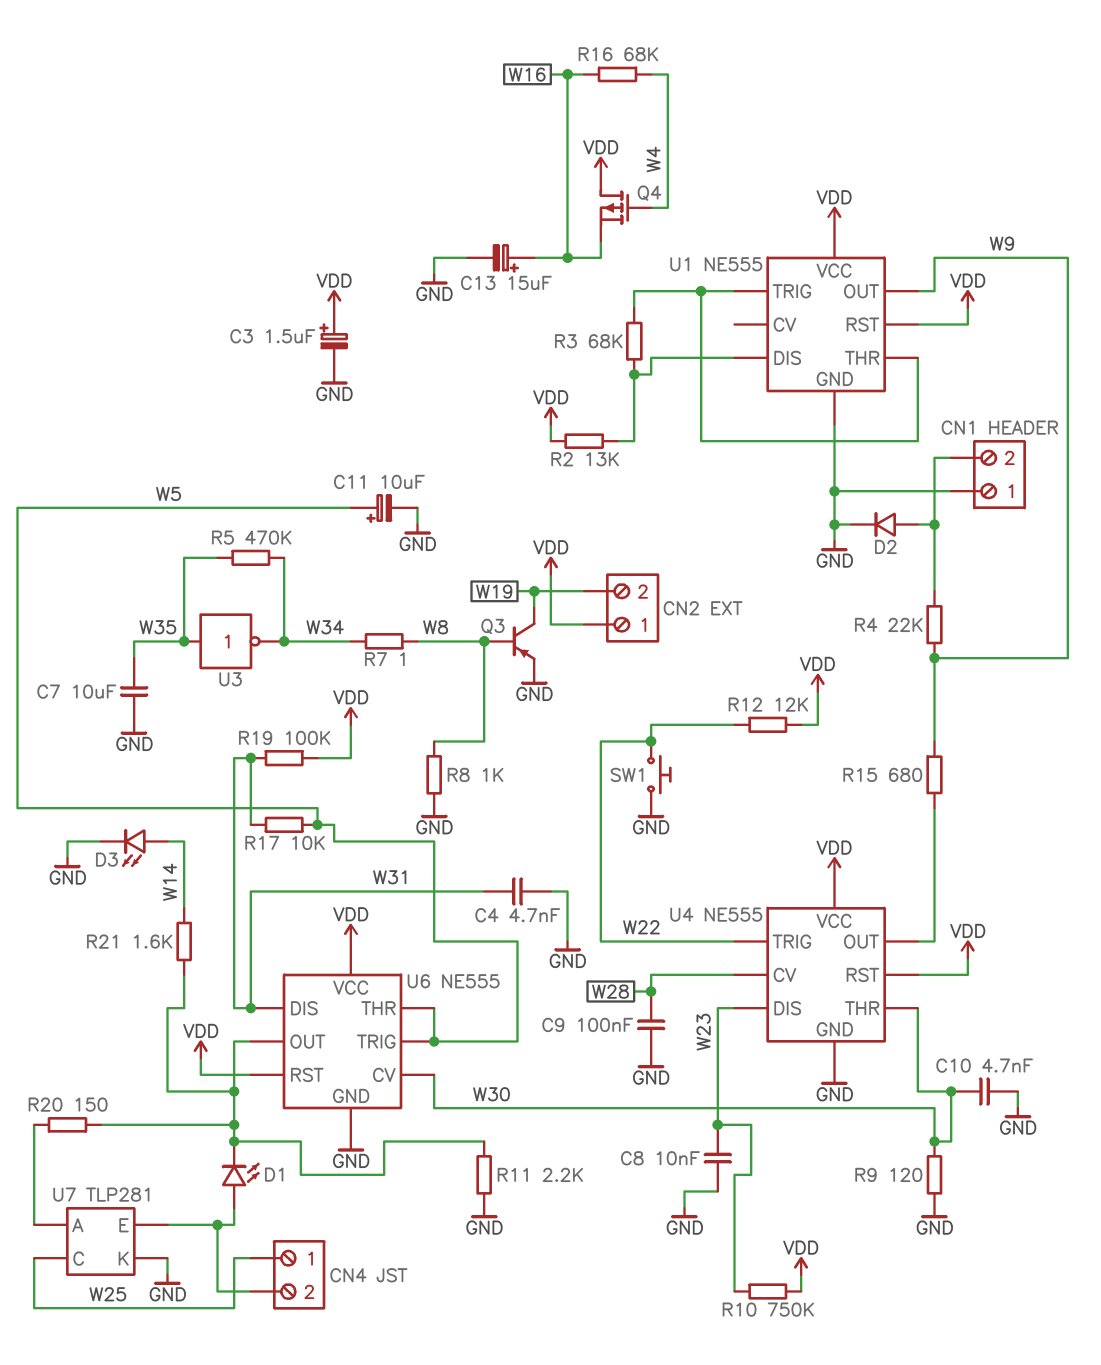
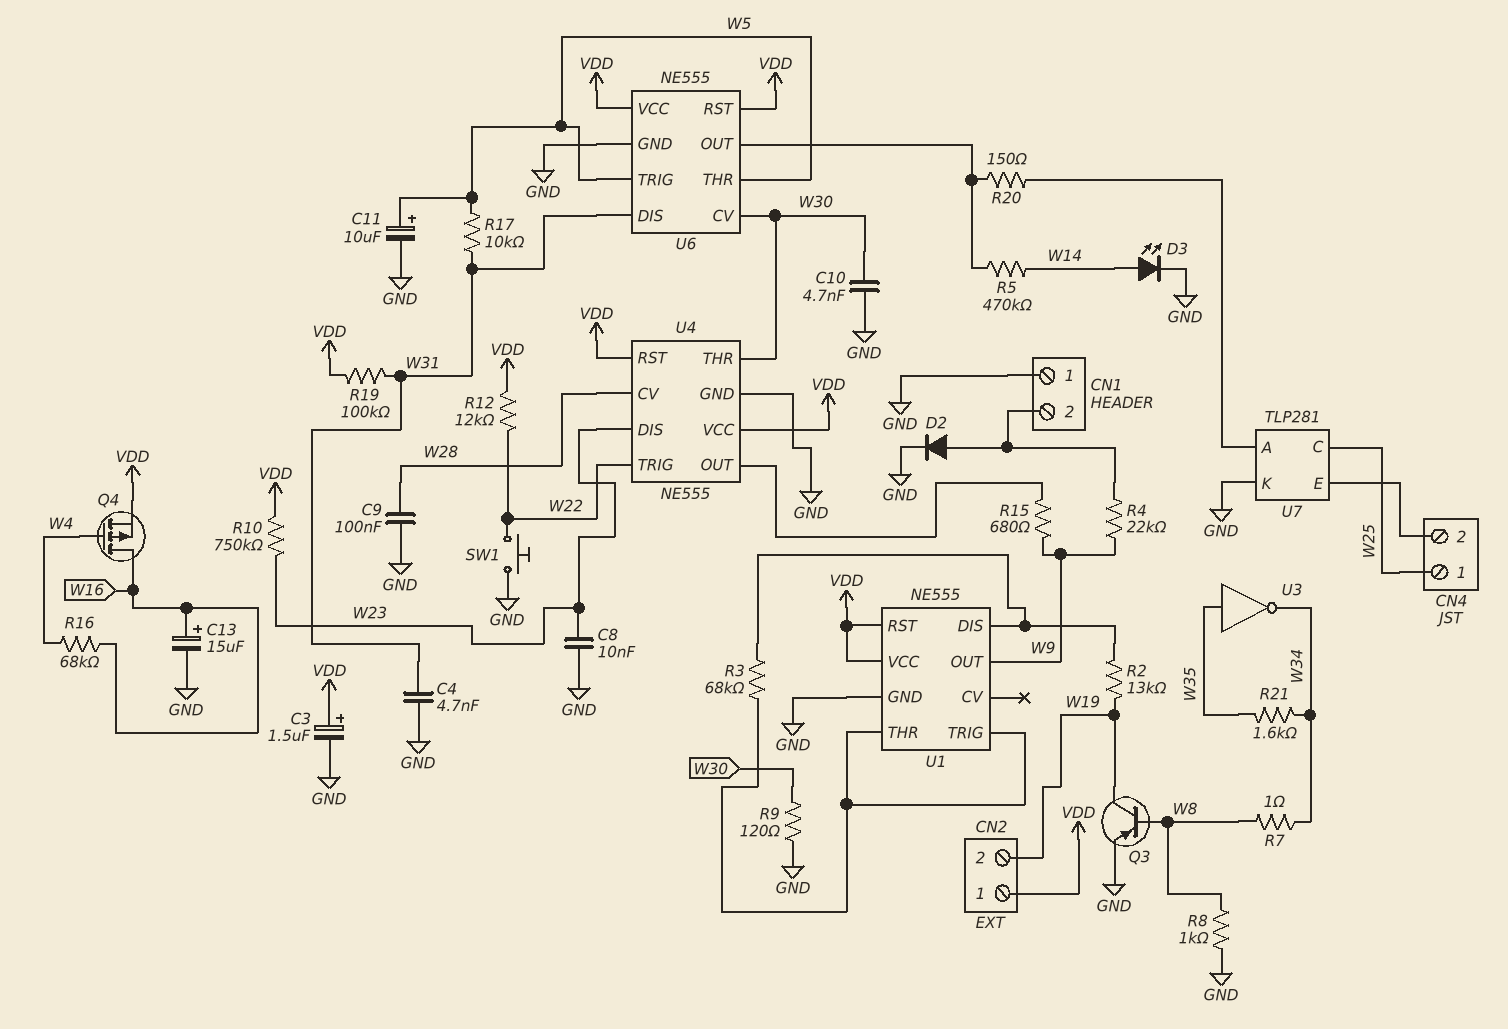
C7: 10uF (GND, W35) -> none
D1: LED (A CN4/2, K U6/OUT) -> none
Q4: PMOS (G W4, D VDD, S W16) -> PMOS (G W4, D W16, S VDD)
R2: 13k (U1/DIS, VDD) -> 13k (U1/DIS, W19)
R5: 470k (W34, W35) -> 470k (U6/OUT, W14)
R11: 2.2k (GND, U6/OUT) -> none
R21: 1.6k (U6/OUT, W14) -> 1.6k (W34, W35)

